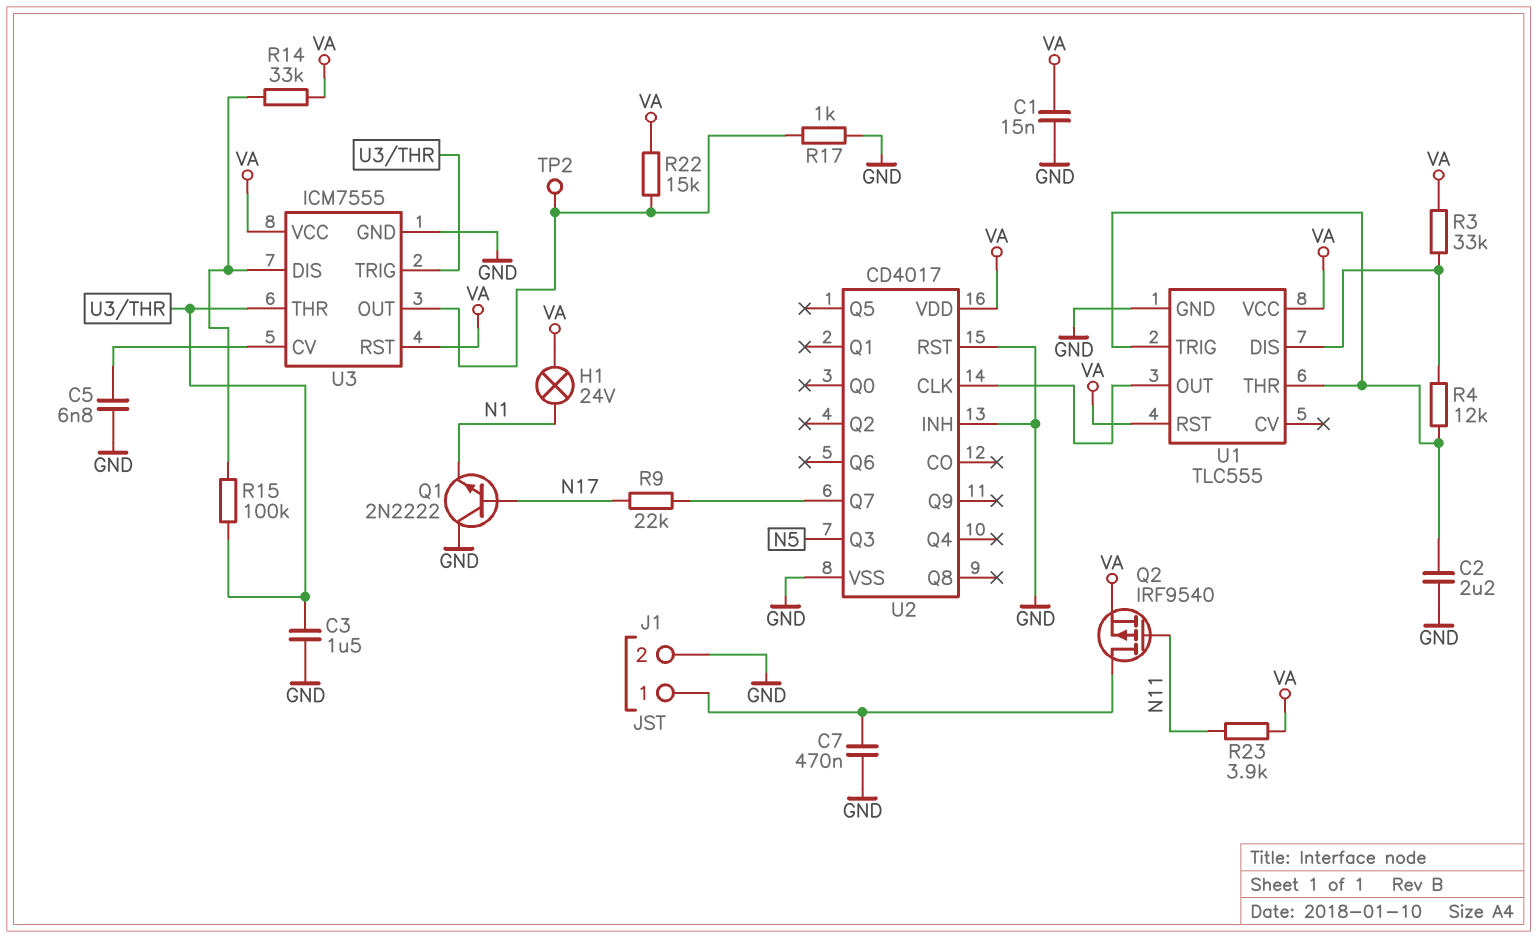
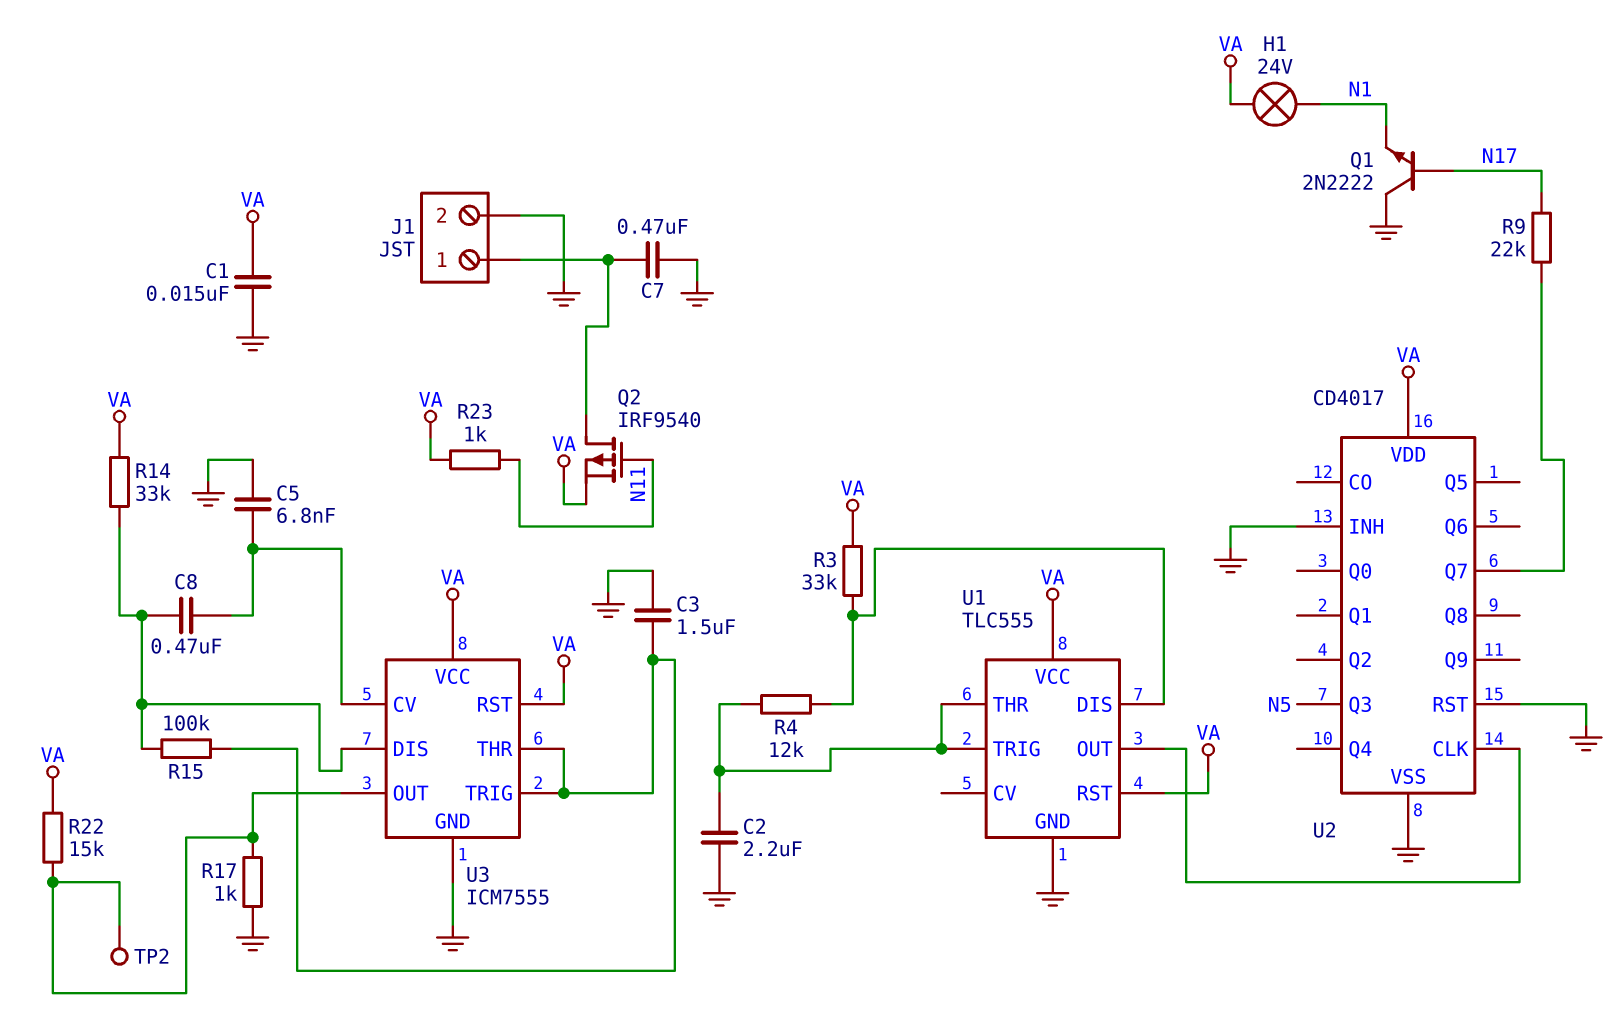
C8: none -> 470nF (U3/CV, U3/DIS)
R23: 3.9k (N11, VA) -> 1k (N11, VA)

